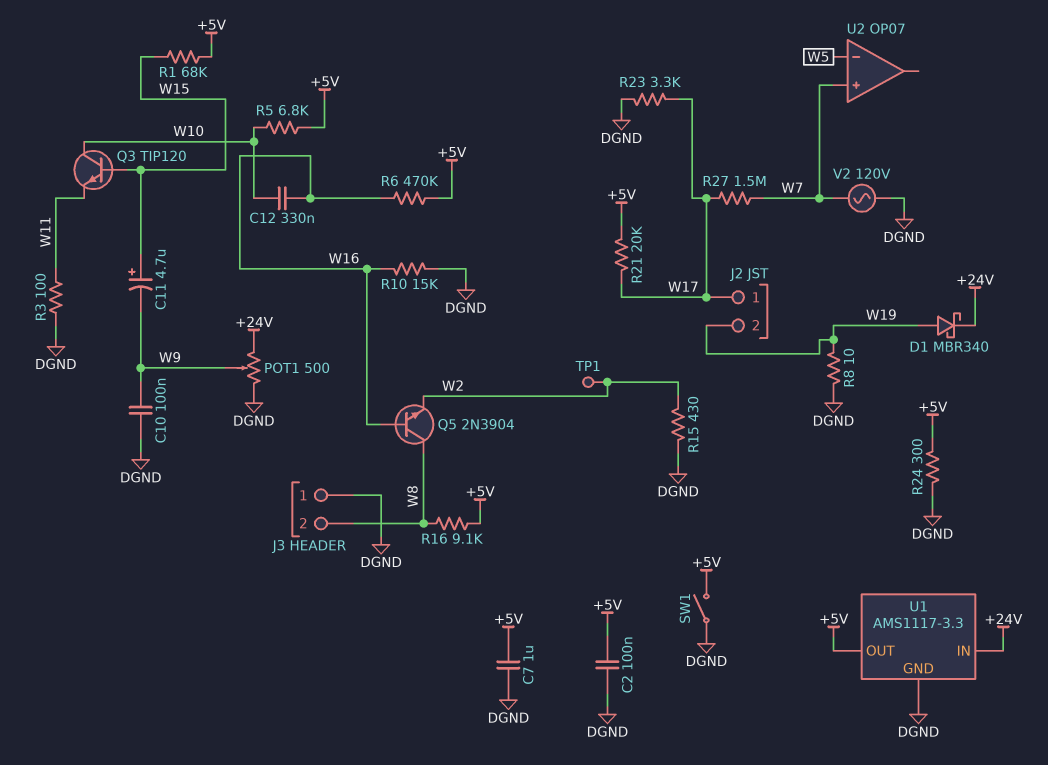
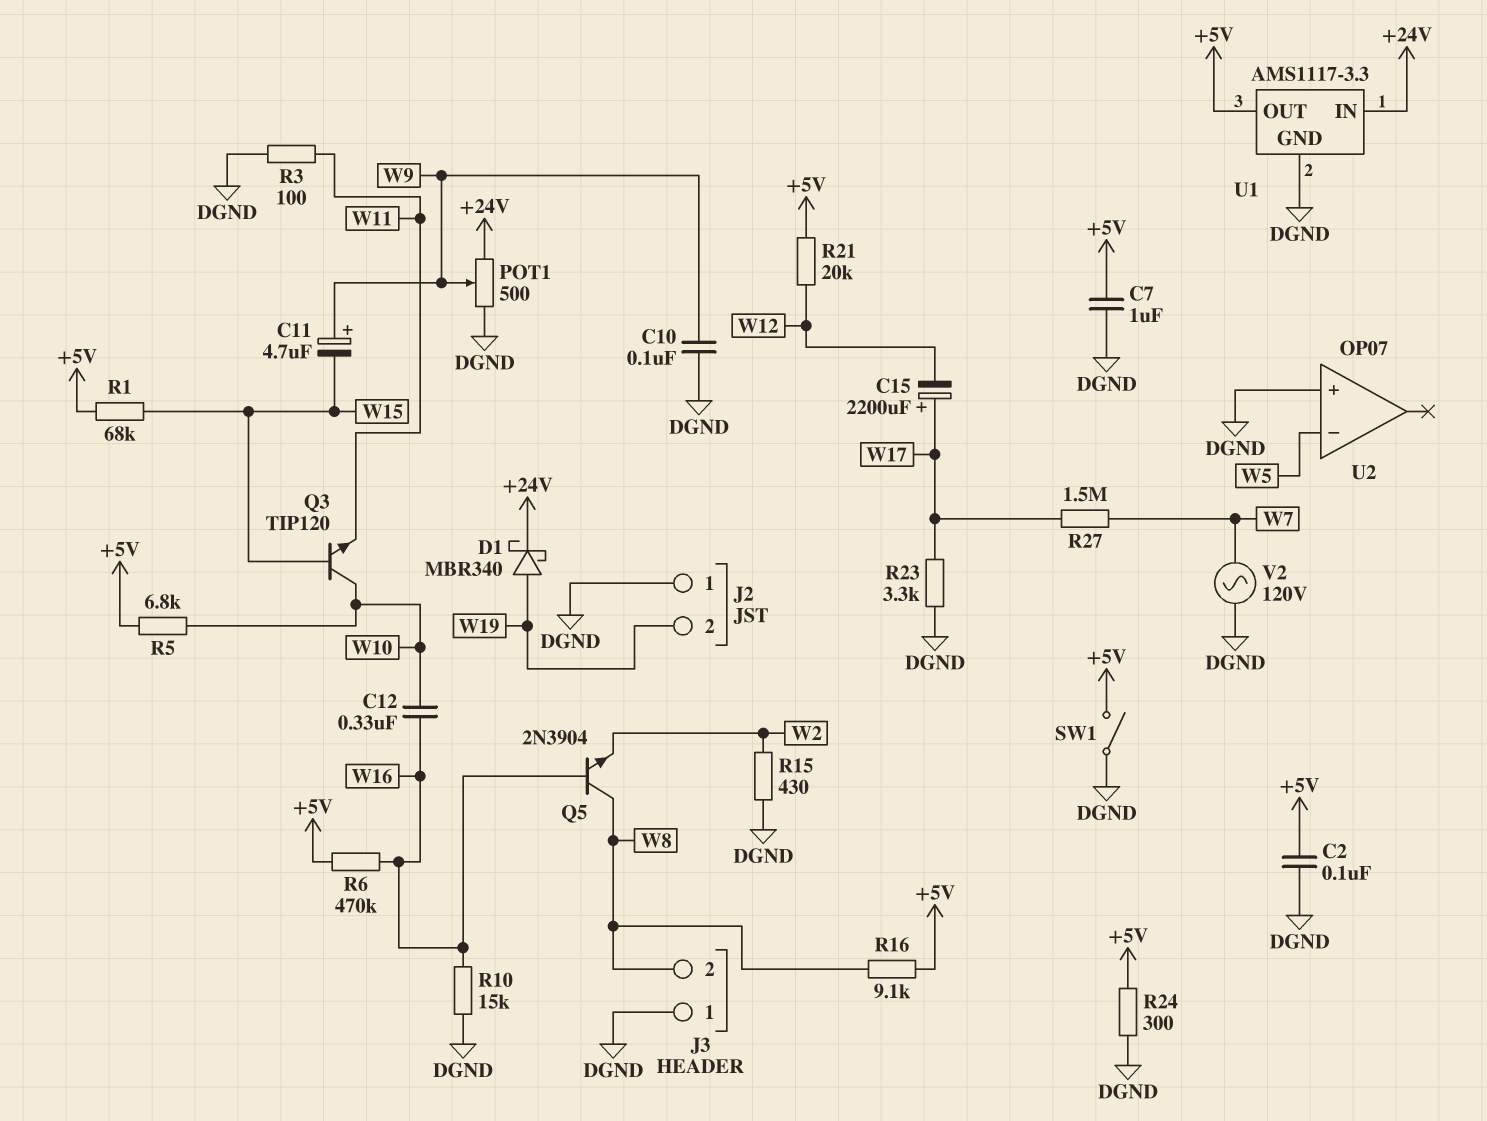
C11: 4.7uF (plus W15, minus W9) -> 4.7uF (plus W9, minus W15)
C15: none -> 2200uF (plus W17, minus W12)
J2 pin 1: W17 -> DGND
R8: 10 (DGND, W19) -> none
R21: 20k (+5V, W17) -> 20k (+5V, W12)
TP1: test point (W2) -> none
U2 pin in+: W7 -> DGND

